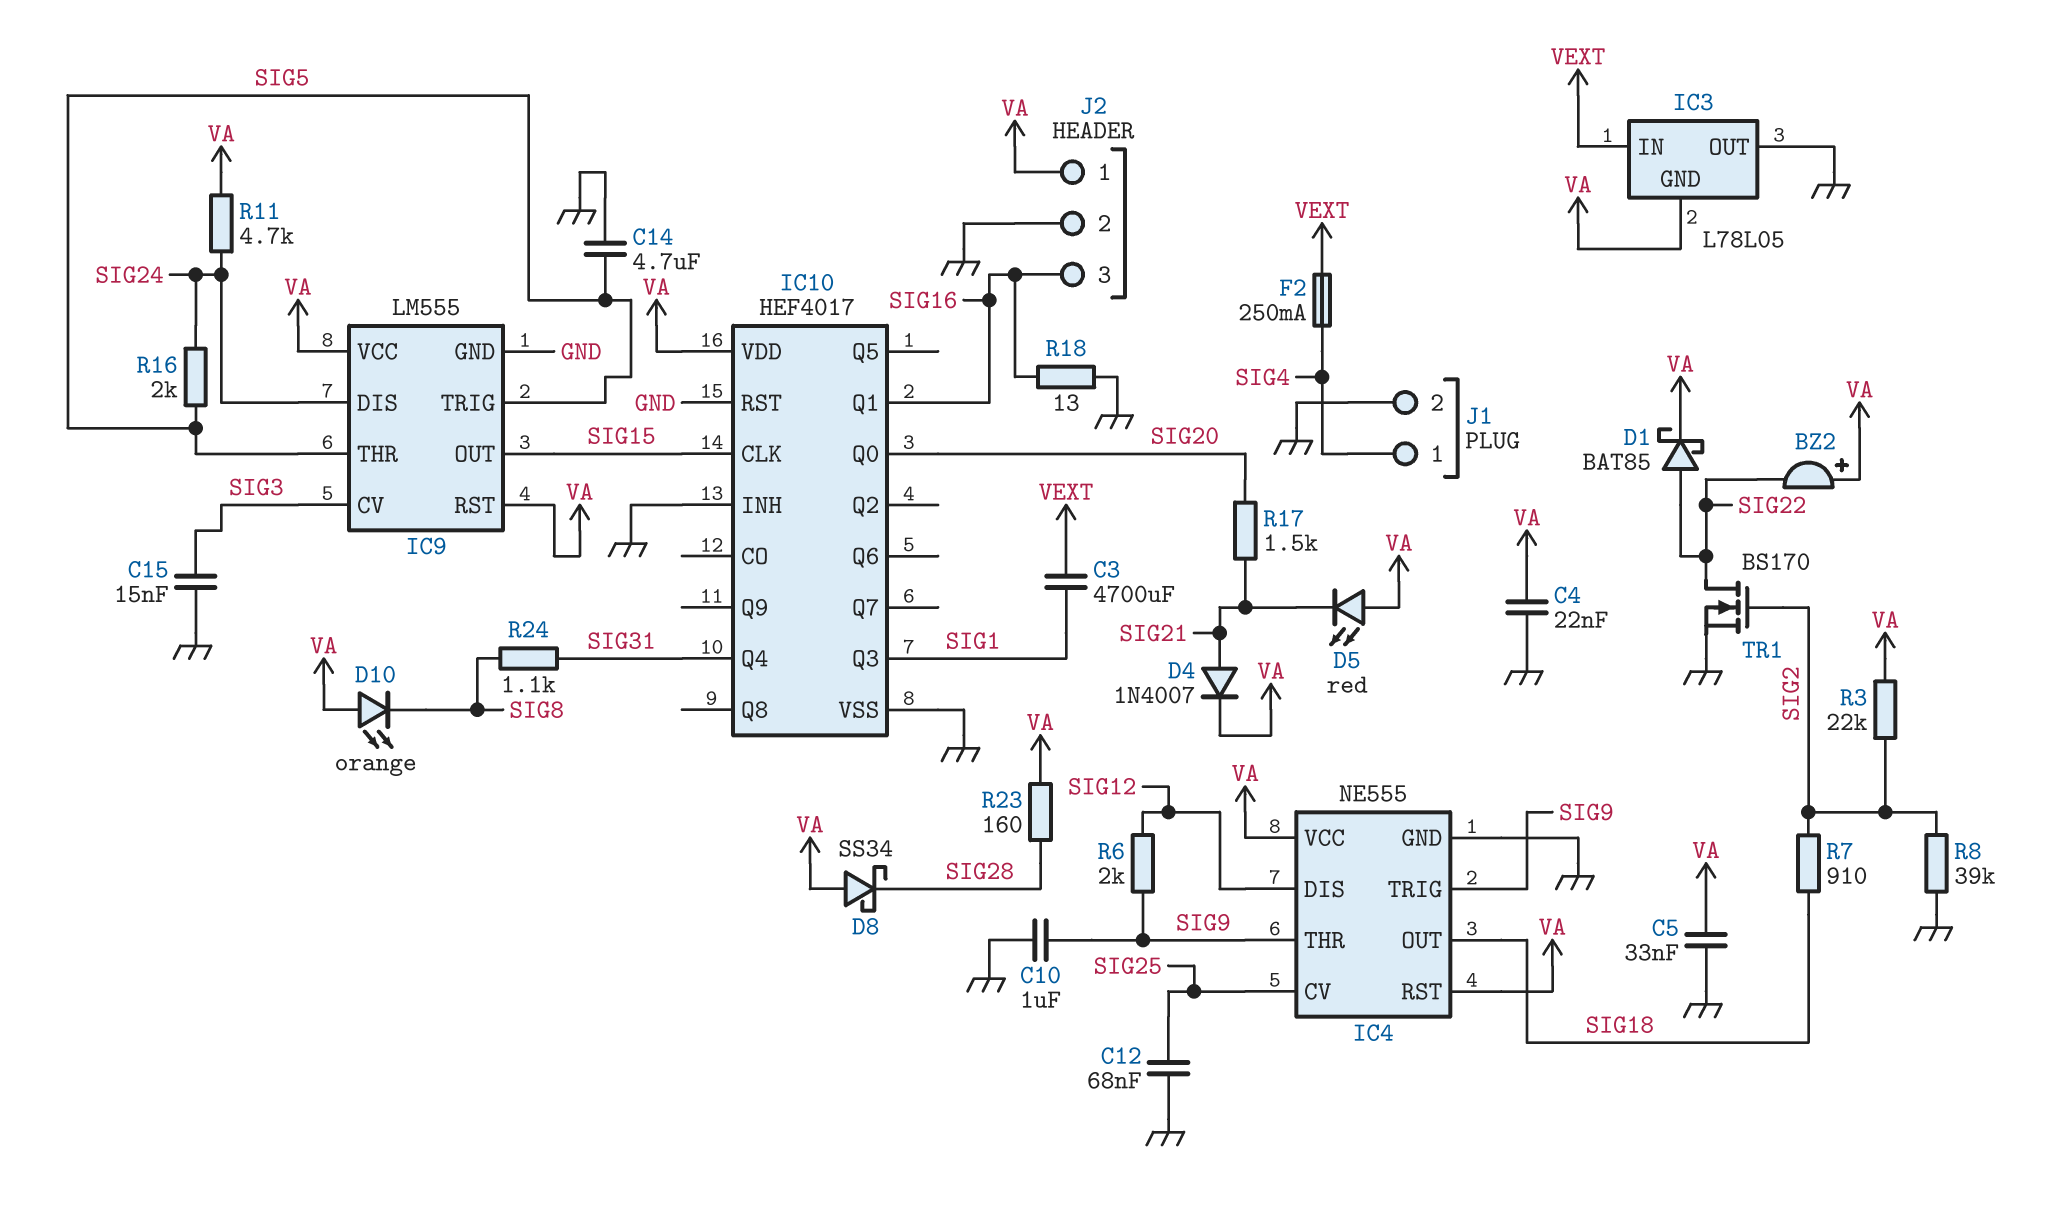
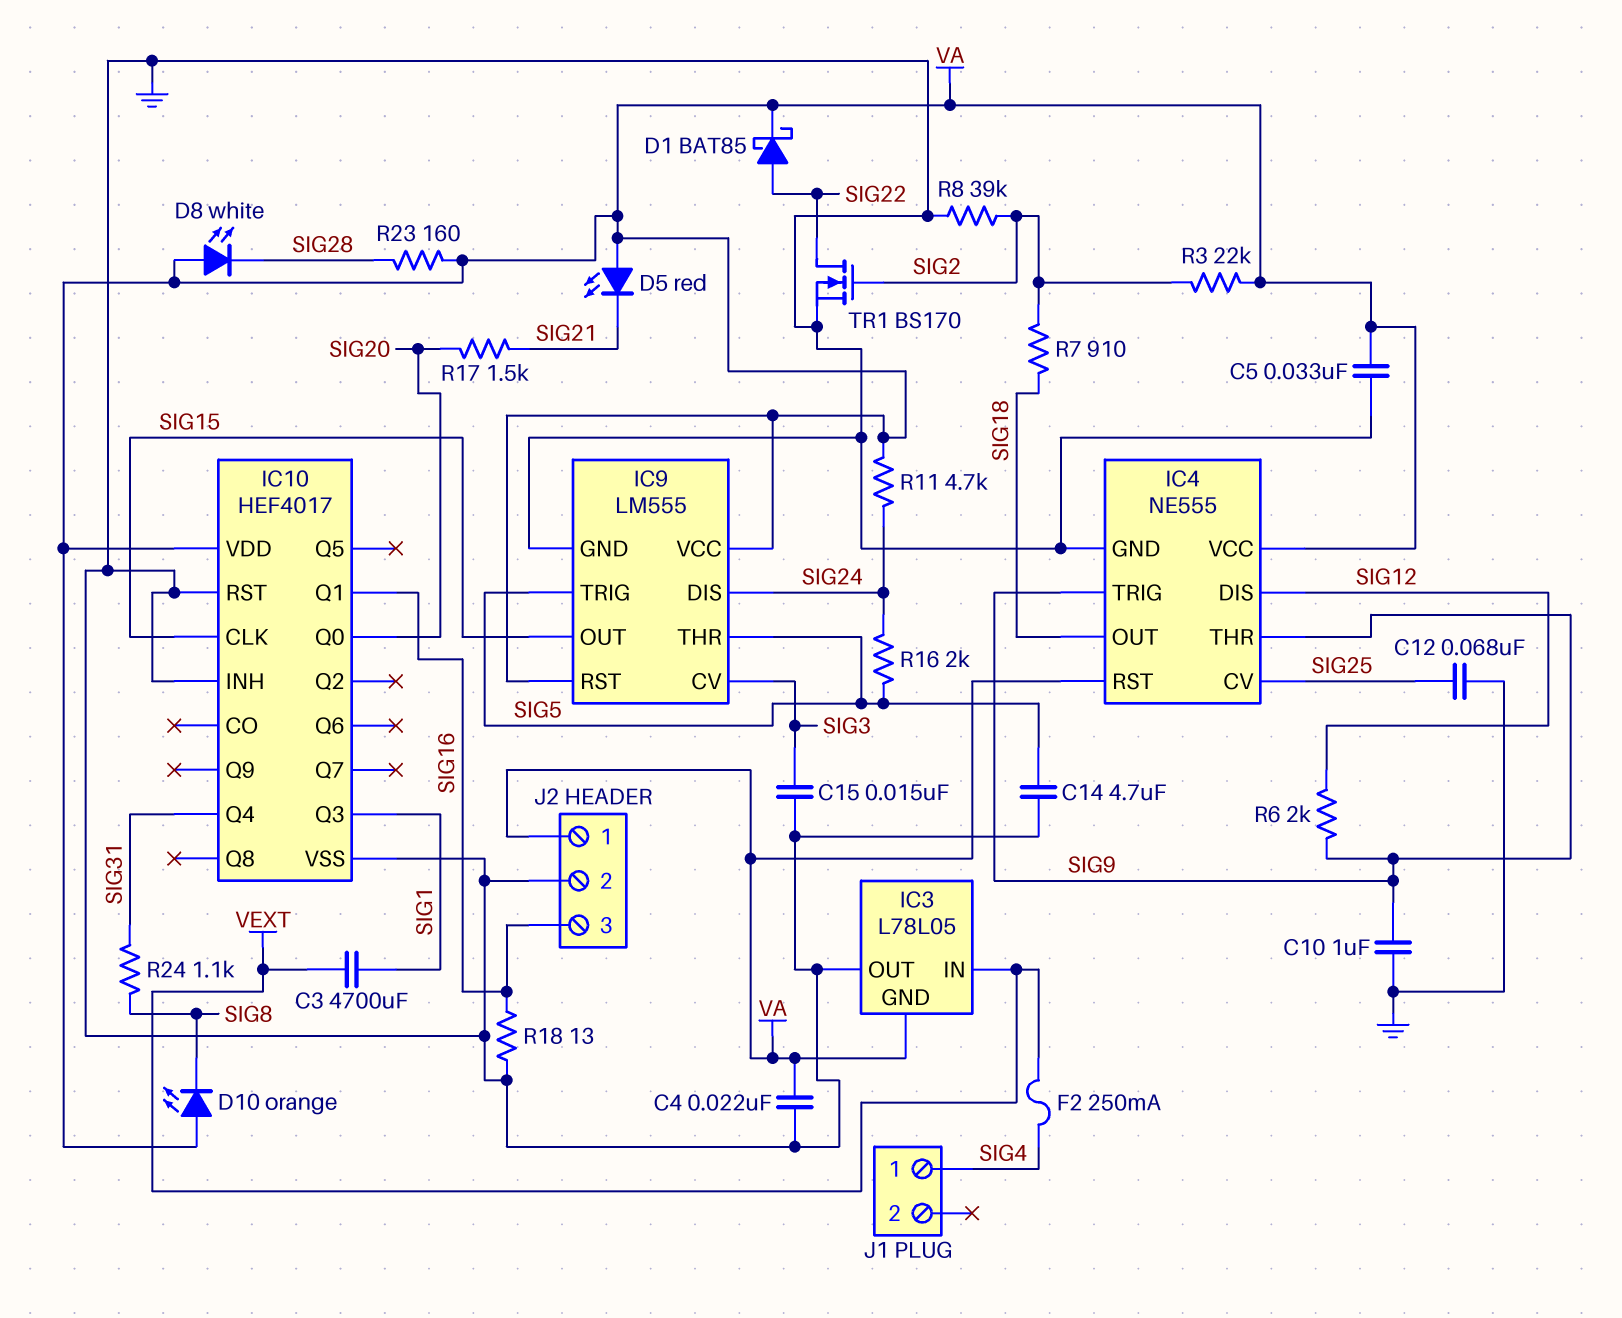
BZ2: buzzer (plus VA, minus SIG22) -> none
D4: diode 1N4007 (A SIG21, K VA) -> none
D8: schottky SS34 (A VA, K SIG28) -> LED white (A VA, K SIG28)
J1 pin 2: GND -> none

